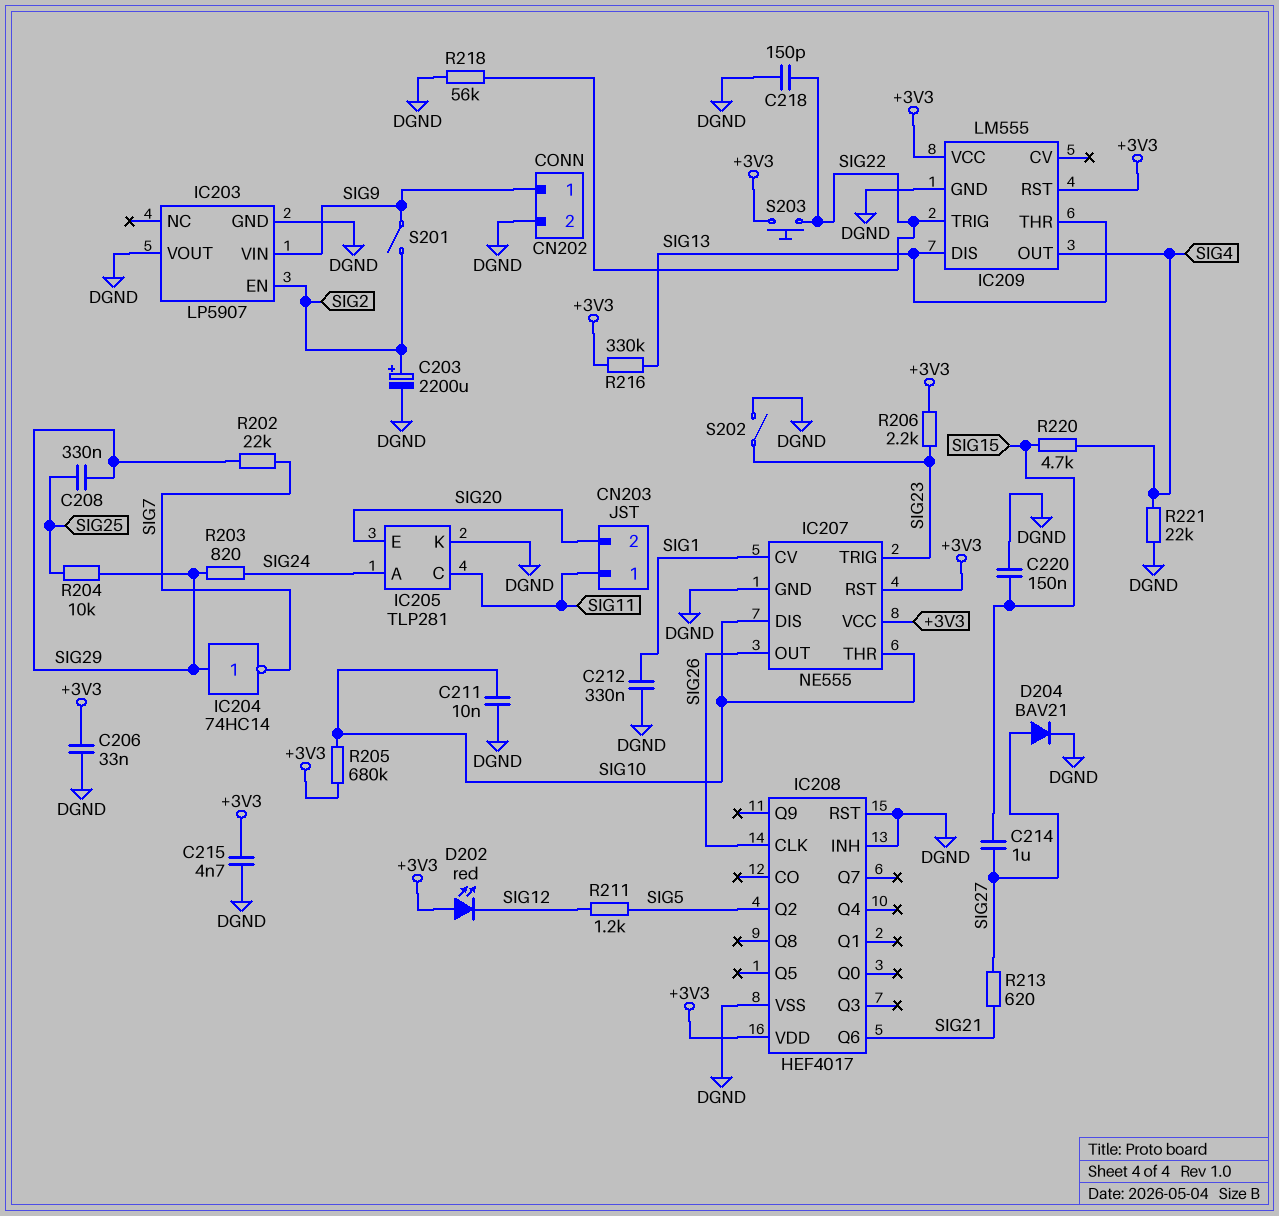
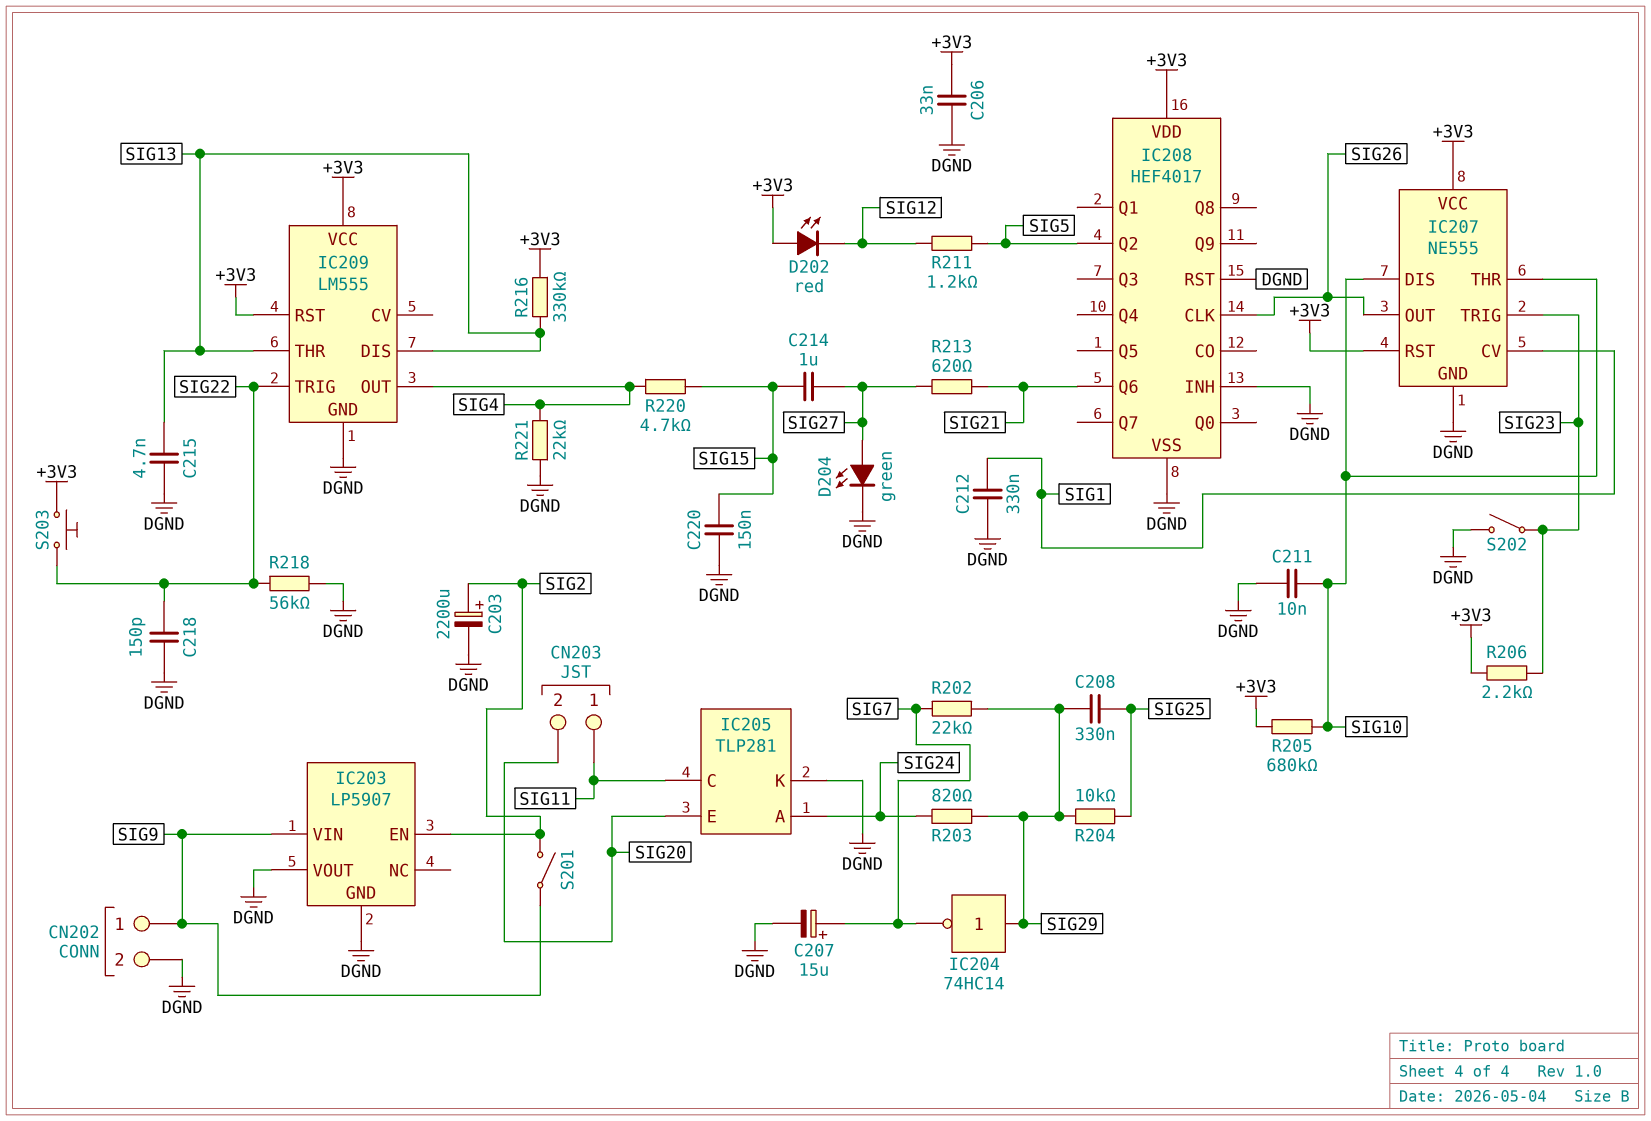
C207: none -> 15uF (plus SIG7, minus DGND)
C215: 4.7nF (+3V3, DGND) -> 4.7nF (DGND, SIG13)
D204: diode BAV21 (A SIG27, K DGND) -> LED green (A SIG27, K DGND)

